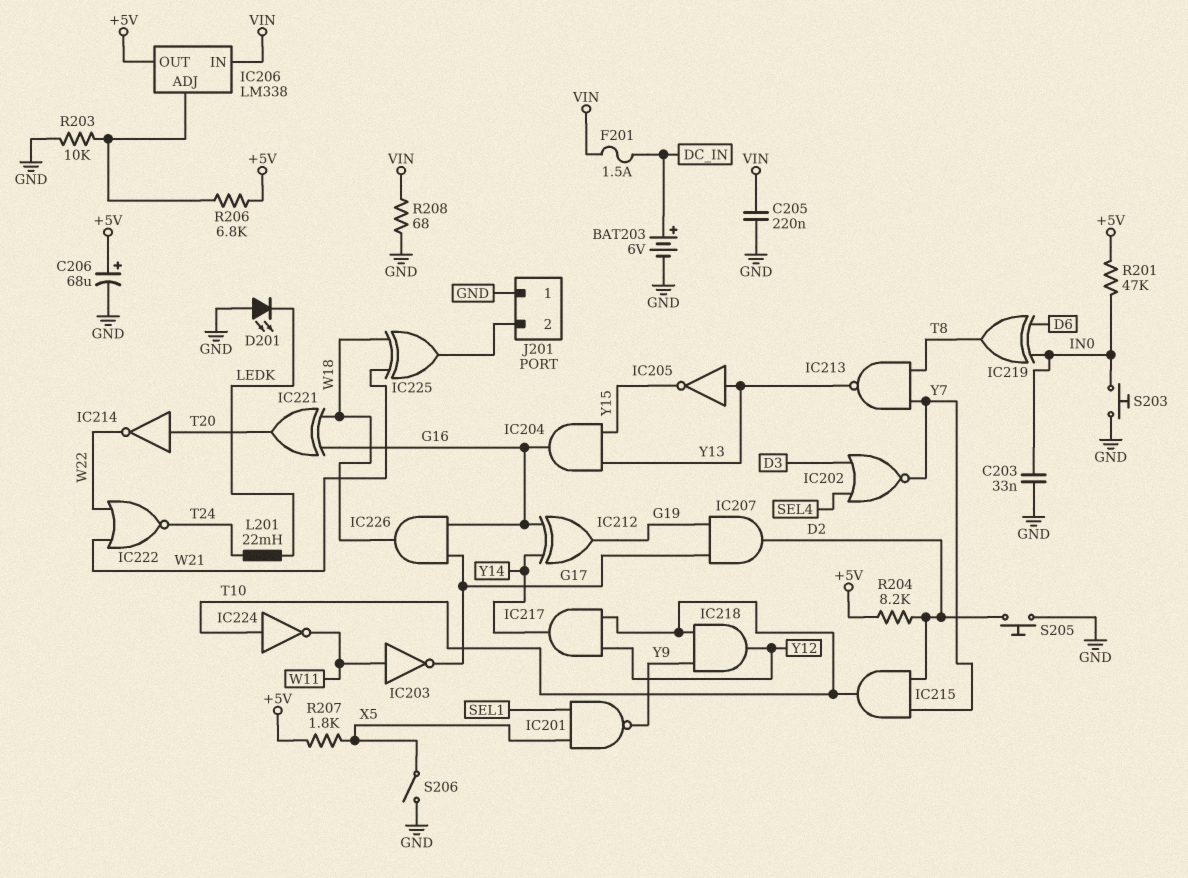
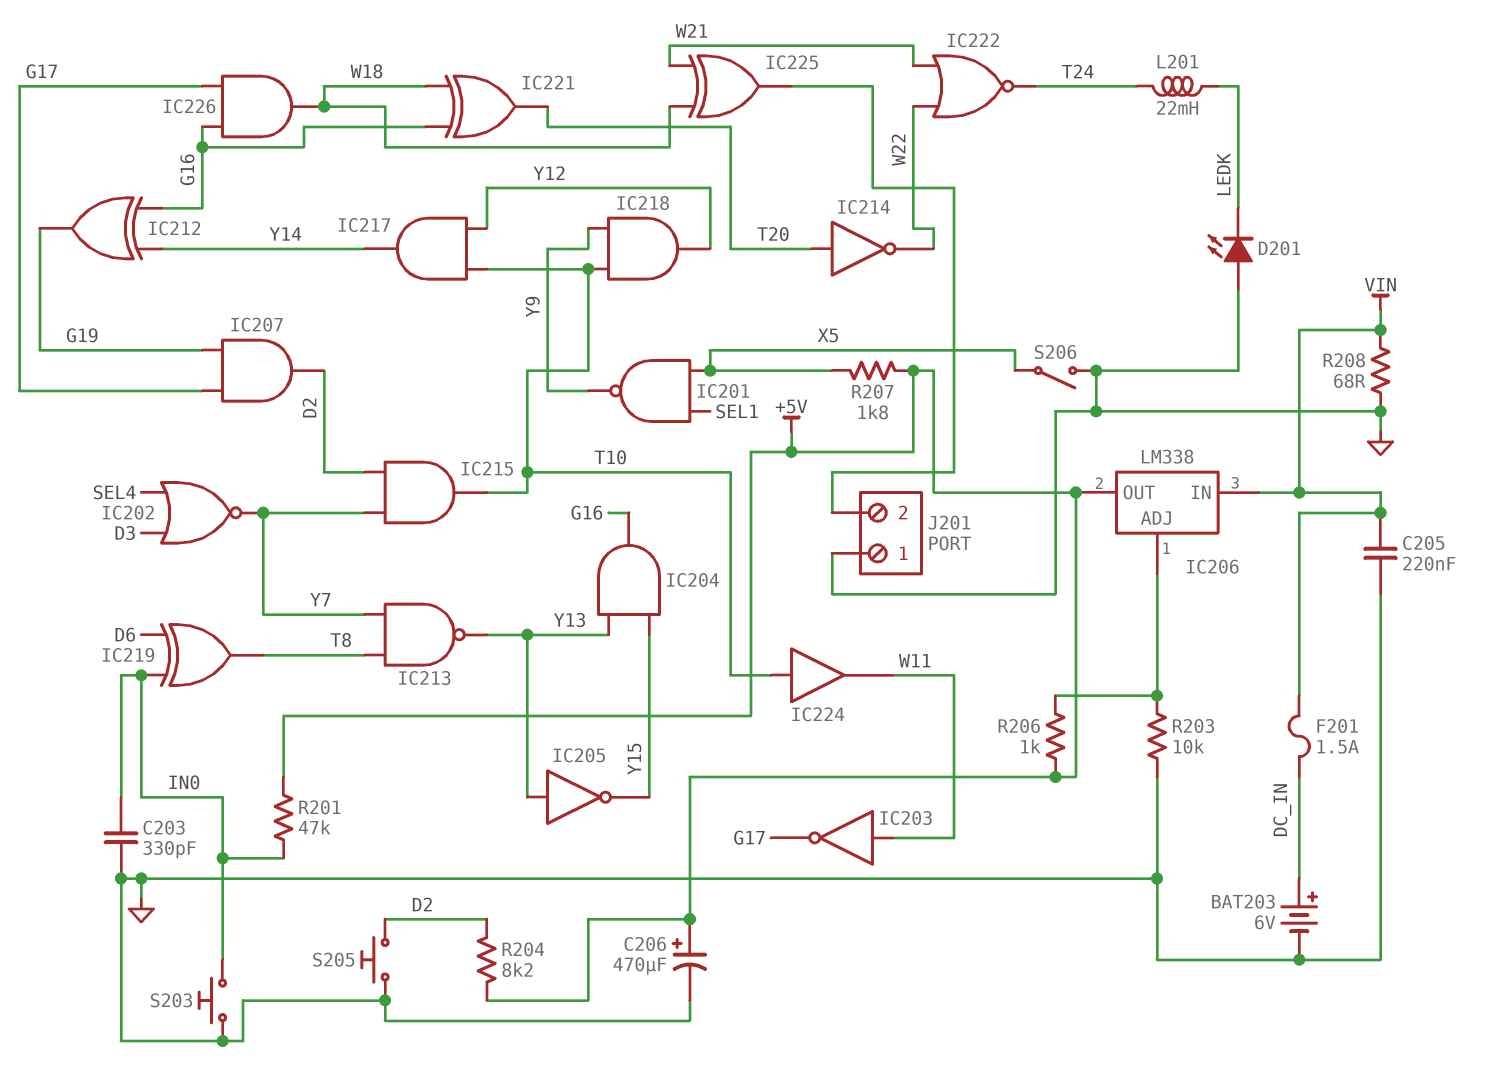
C203: 33nF (GND, IN0) -> 330pF (GND, IN0)
C206: 68uF (plus +5V, minus GND) -> 470uF (plus +5V, minus GND)
IC224: NOT (in T10, out W11) -> buffer (in T10, out W11)
R206: 6.8k (+5V, IC206/ADJ) -> 1k (+5V, IC206/ADJ)

